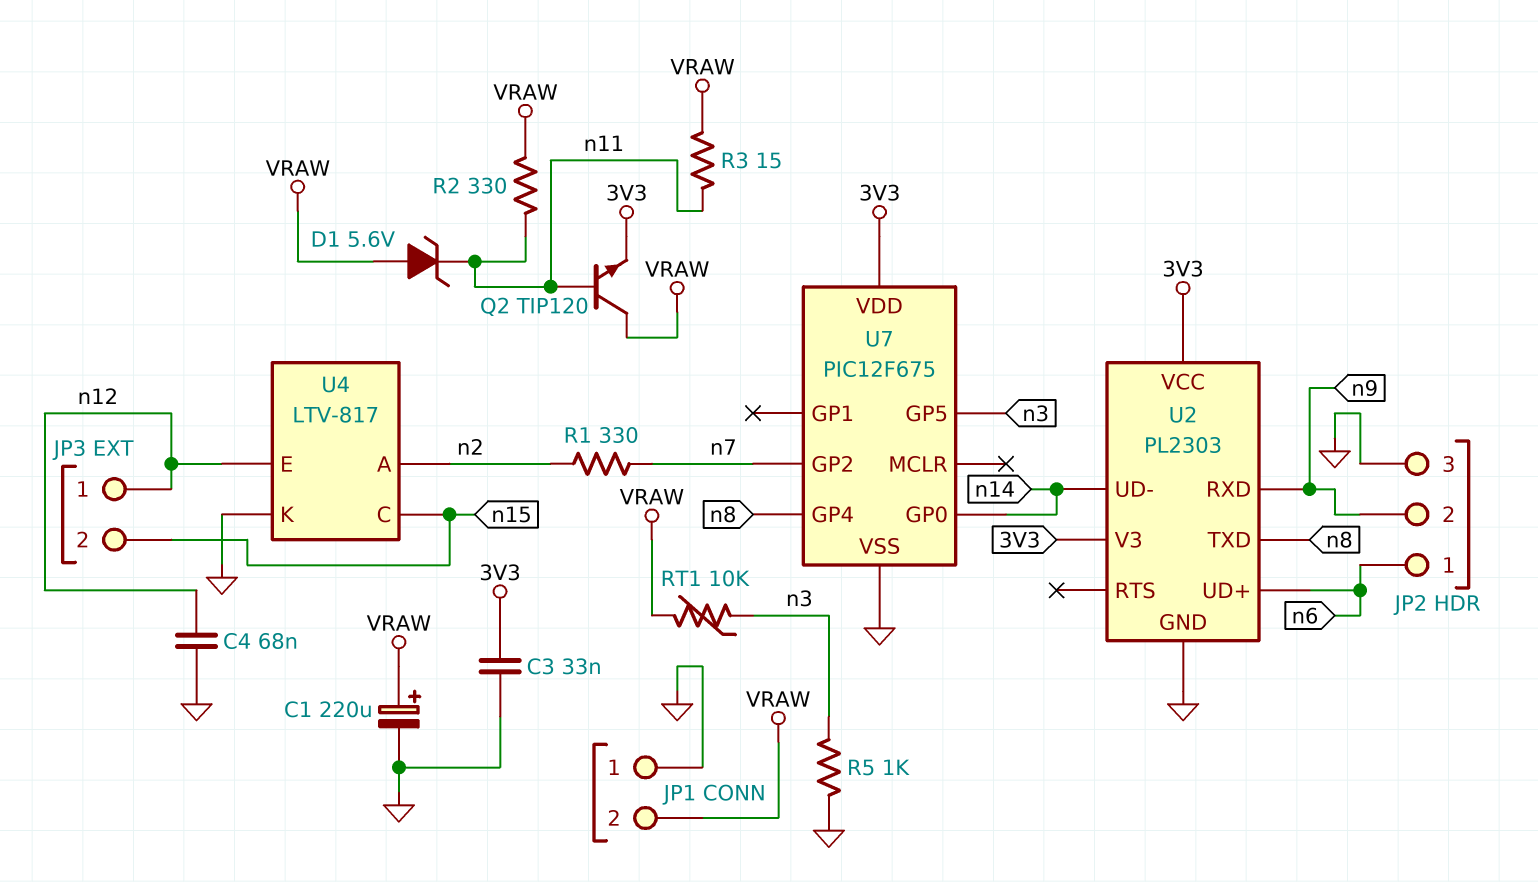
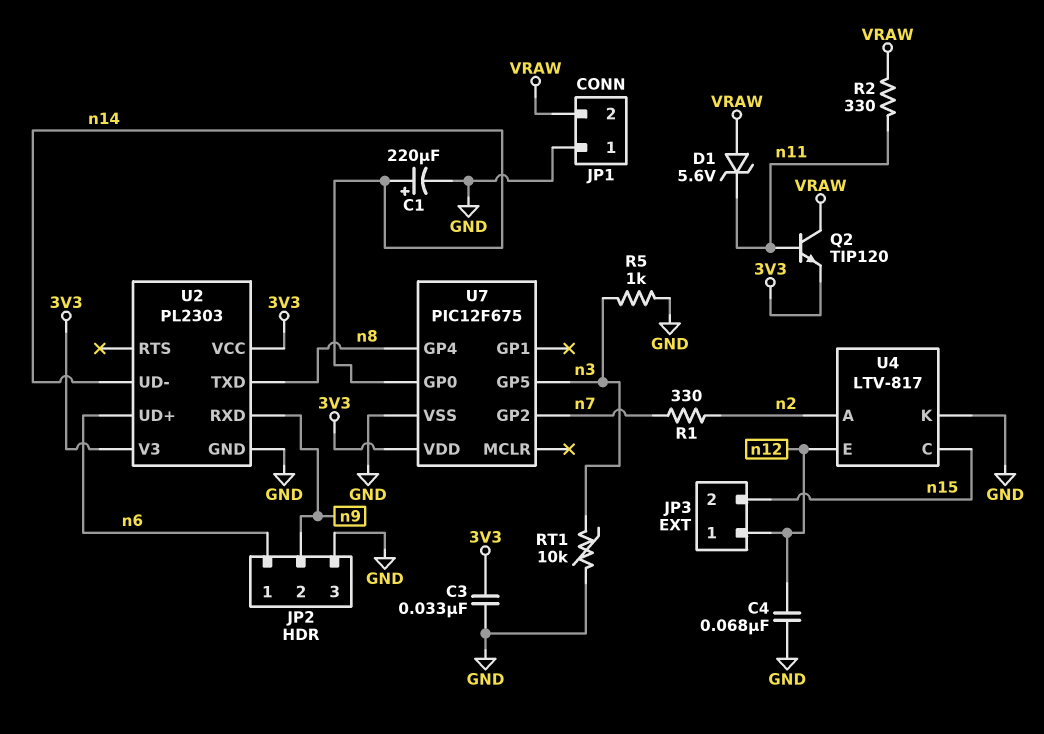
C1: 220uF (plus VRAW, minus GND) -> 220uF (plus n14, minus GND)
R3: 15 (VRAW, n11) -> none
RT1: 10k (VRAW, n3) -> 10k (GND, n3)

